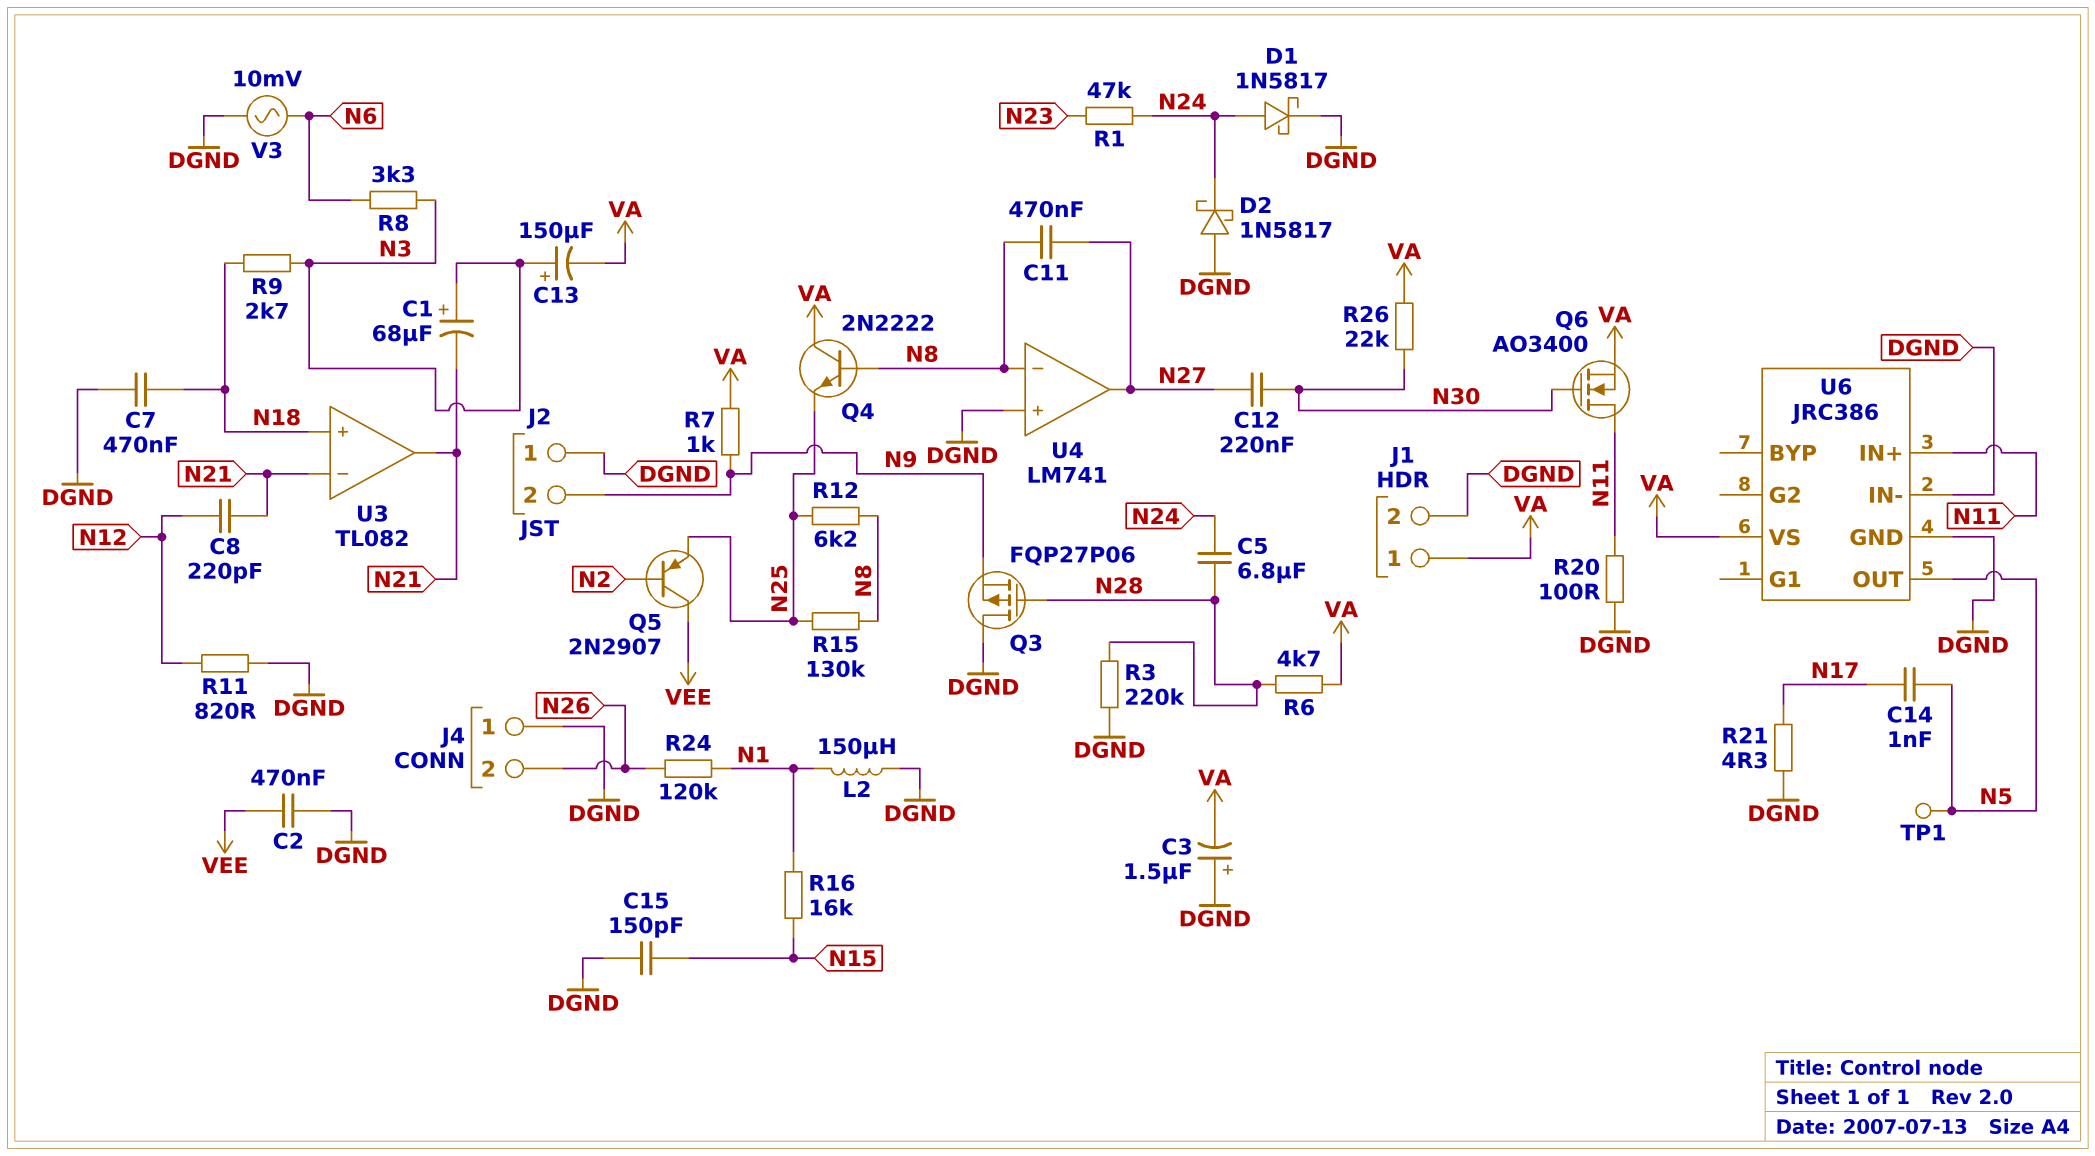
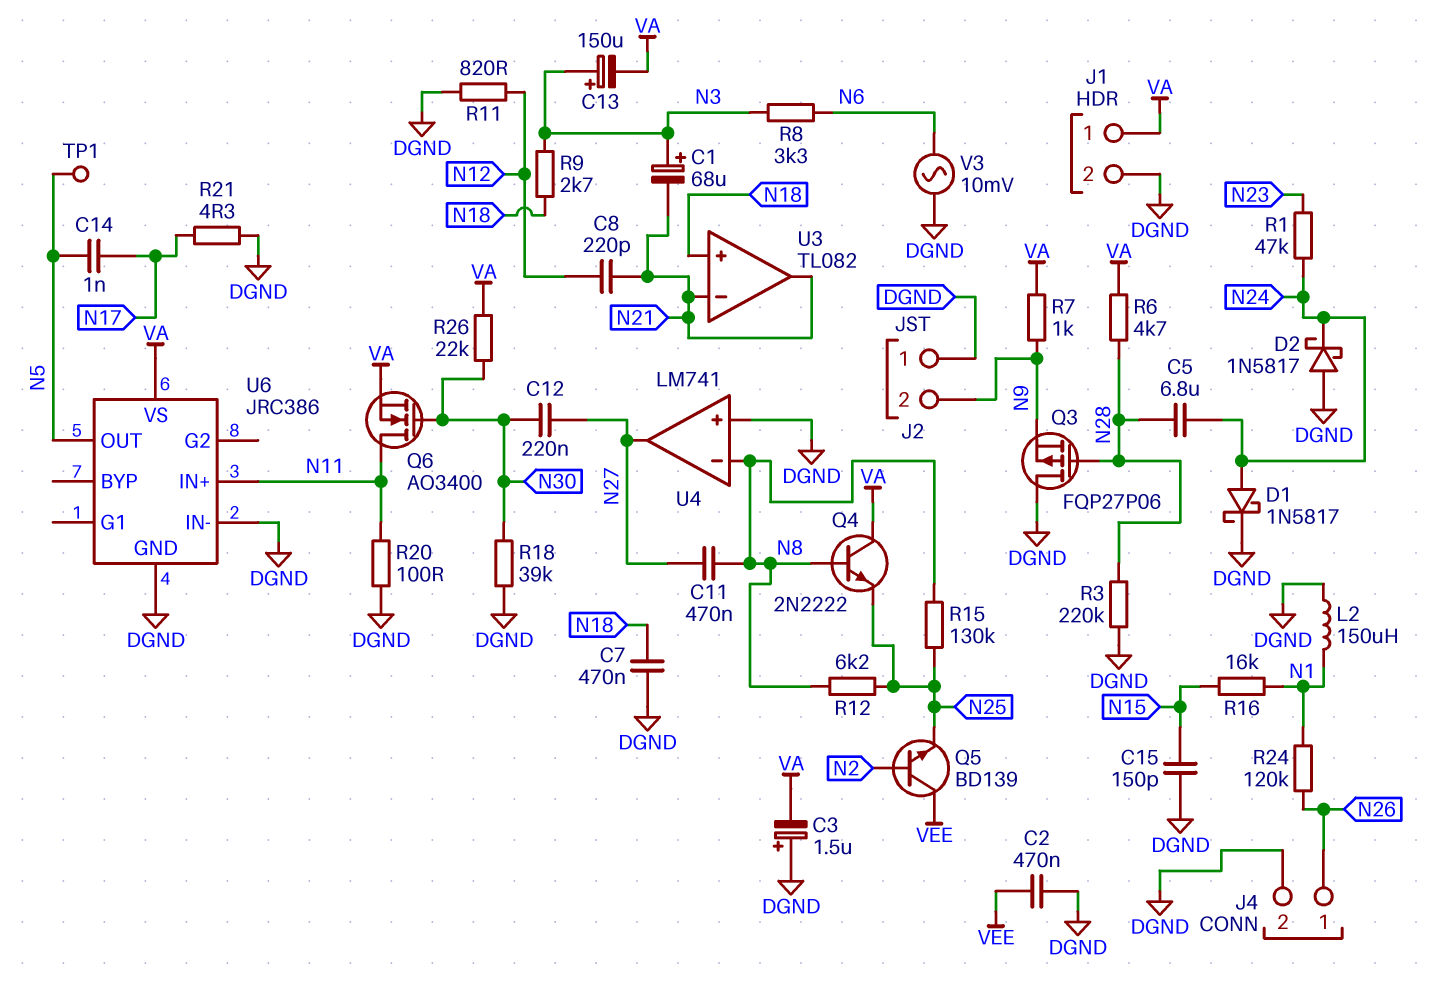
J4 pin 1: DGND -> N26
J4 pin 2: N26 -> DGND
Q5: PNP 2N2907 (B N2, C VEE, E N25) -> NPN BD139 (B N2, C VEE, E N25)
R18: none -> 39k (DGND, N30)

